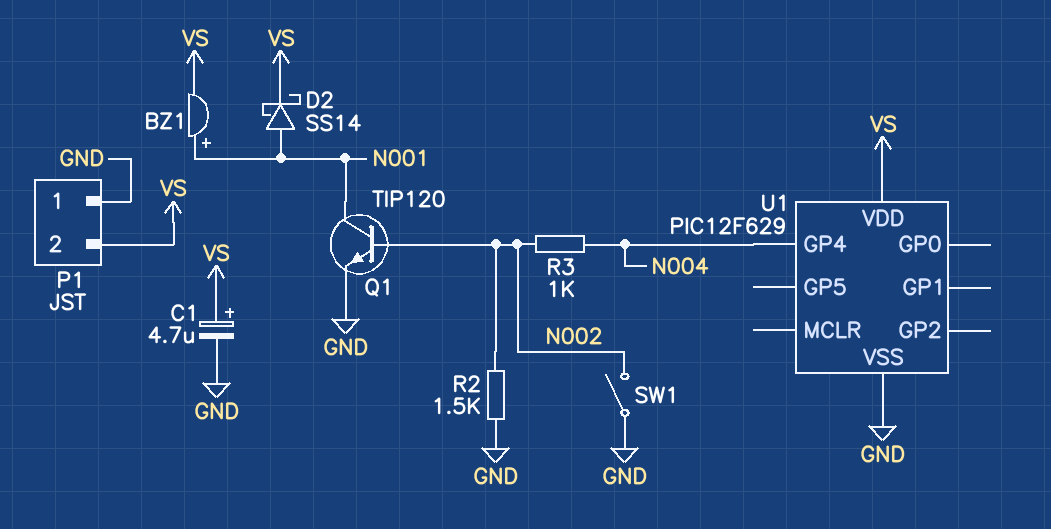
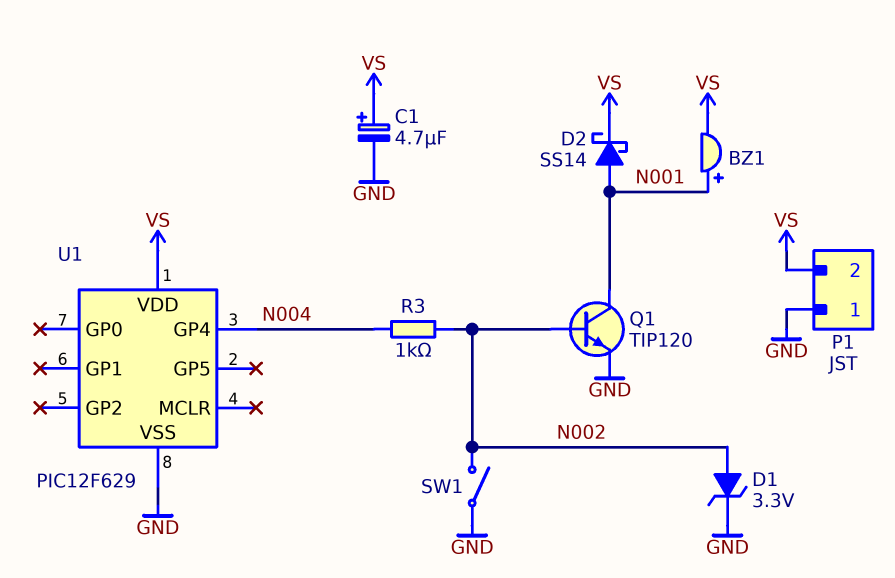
D1: none -> zener 3.3V (A N002, K GND)
R2: 1.5k (GND, N002) -> none

